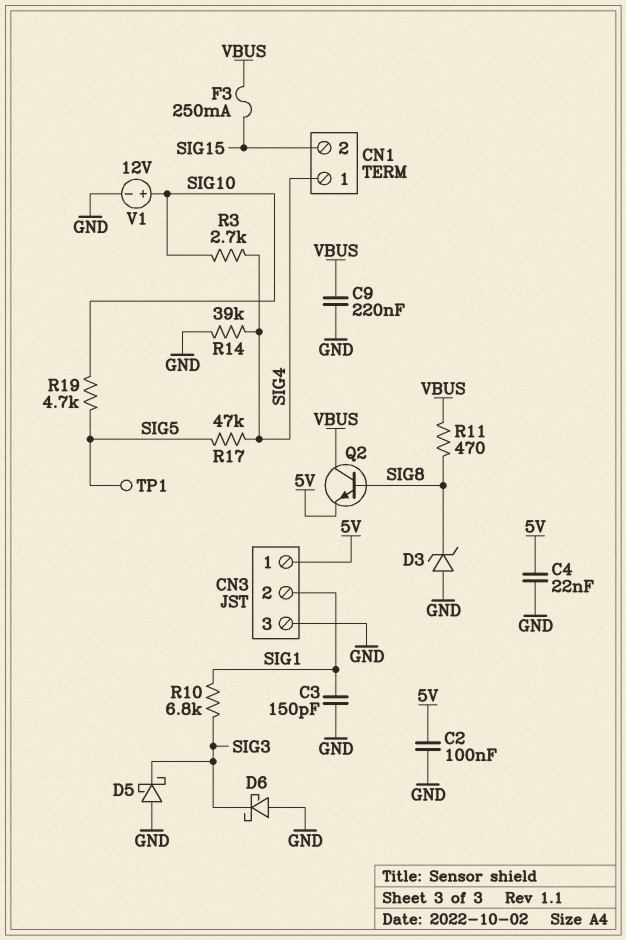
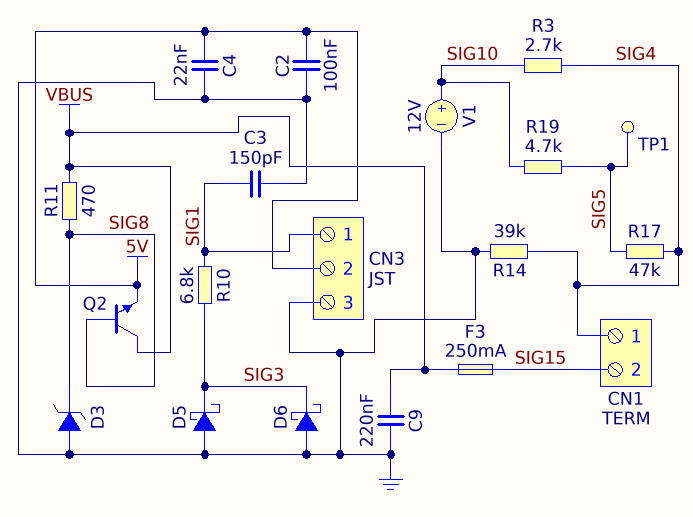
CN3 pin 1: 5V -> SIG1
CN3 pin 2: SIG1 -> 5V

